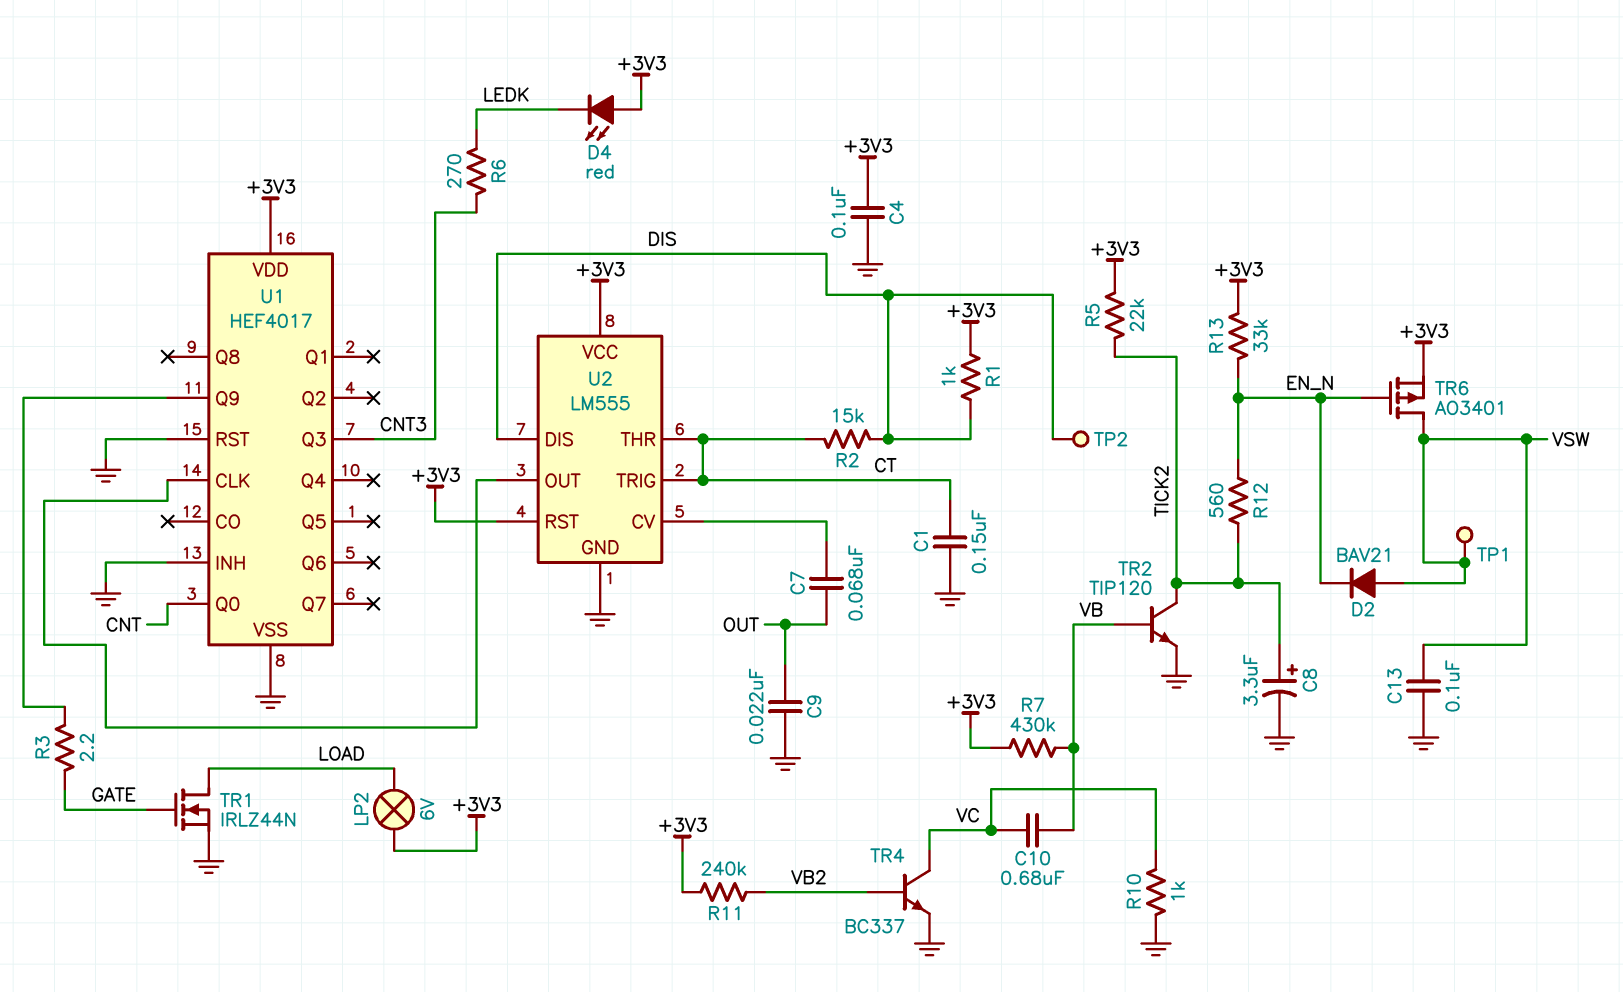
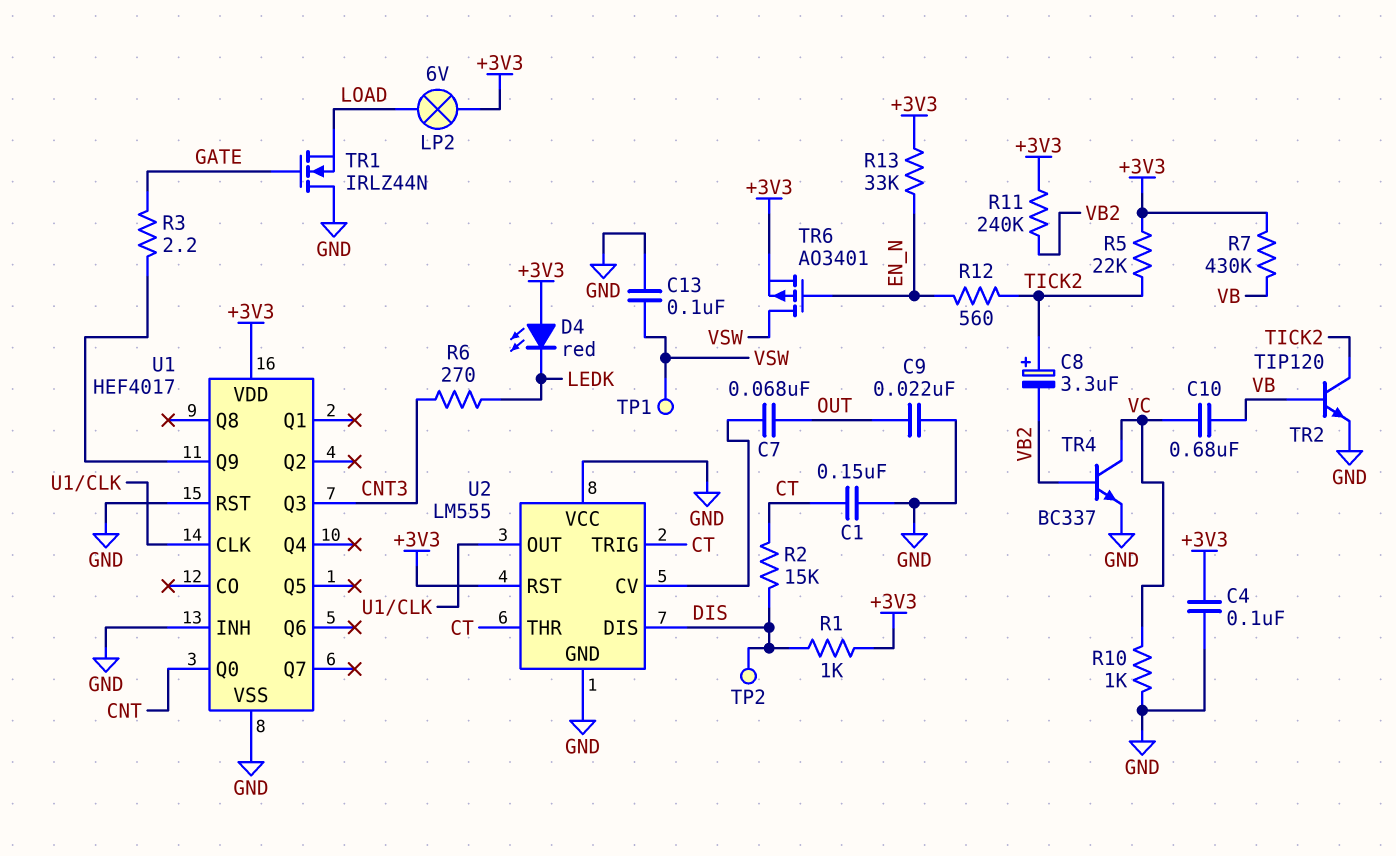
C8: 3.3uF (plus TICK2, minus GND) -> 3.3uF (plus TICK2, minus VB2)
D2: diode BAV21 (A VSW, K EN_N) -> none
TR1: NMOS IRLZ44N (G GATE, D LOAD, S GND) -> NMOS IRLZ44N (G GATE, D GND, S LOAD)
U2 pin VCC: +3V3 -> GND

